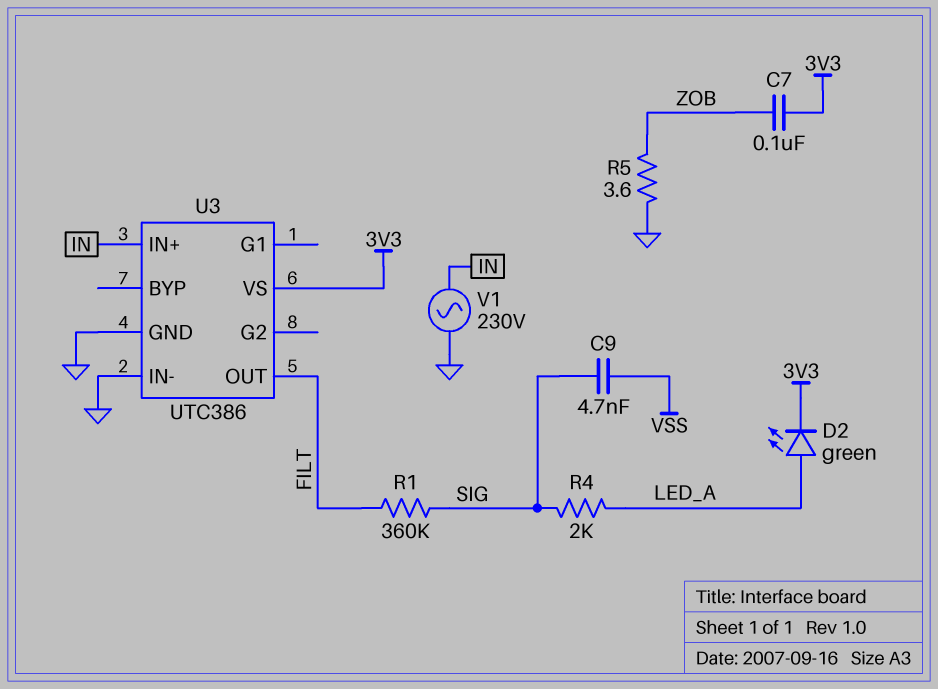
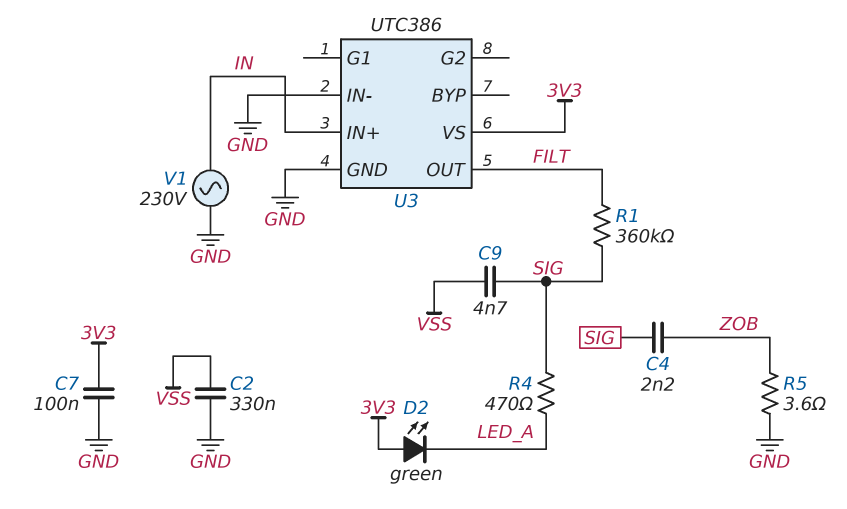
C2: none -> 330nF (GND, VSS)
C4: none -> 2.2nF (SIG, ZOB)
C7: 100nF (3V3, ZOB) -> 100nF (3V3, GND)
D2: LED green (A LED_A, K 3V3) -> LED green (A 3V3, K LED_A)
R4: 2k (LED_A, SIG) -> 470 (LED_A, SIG)

